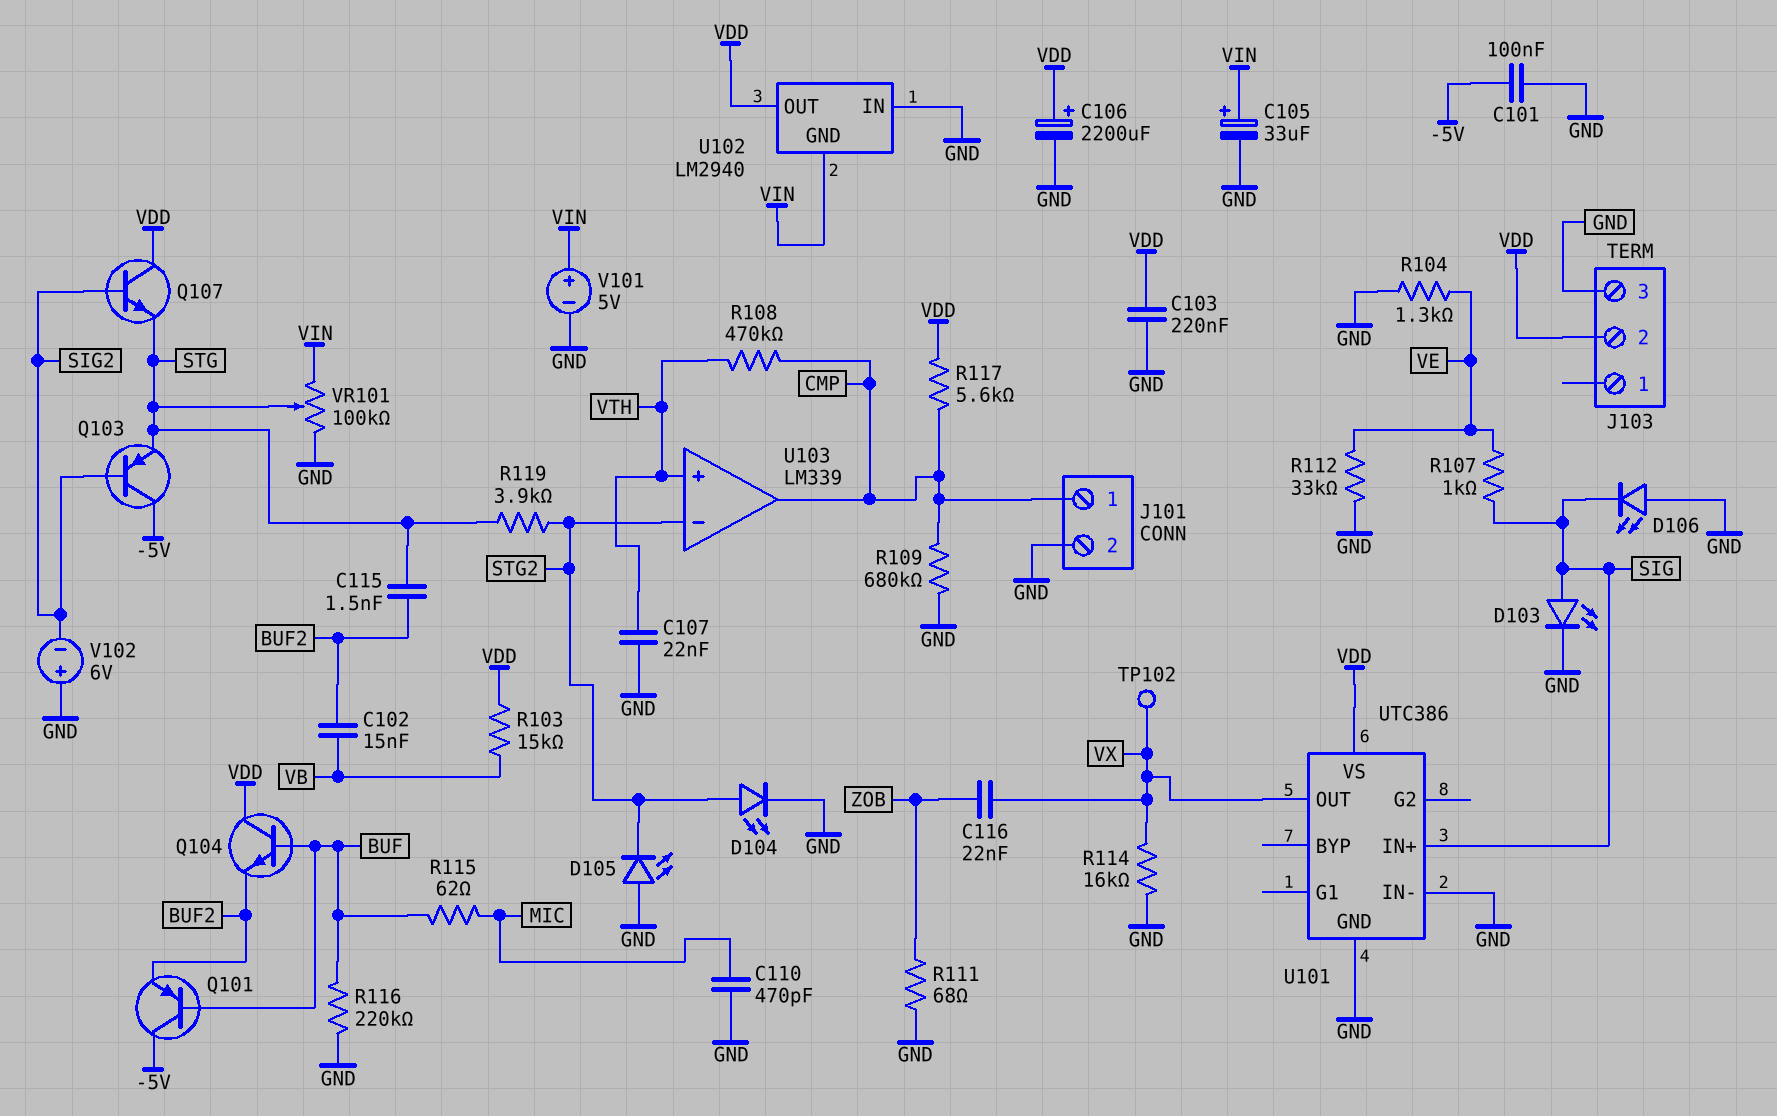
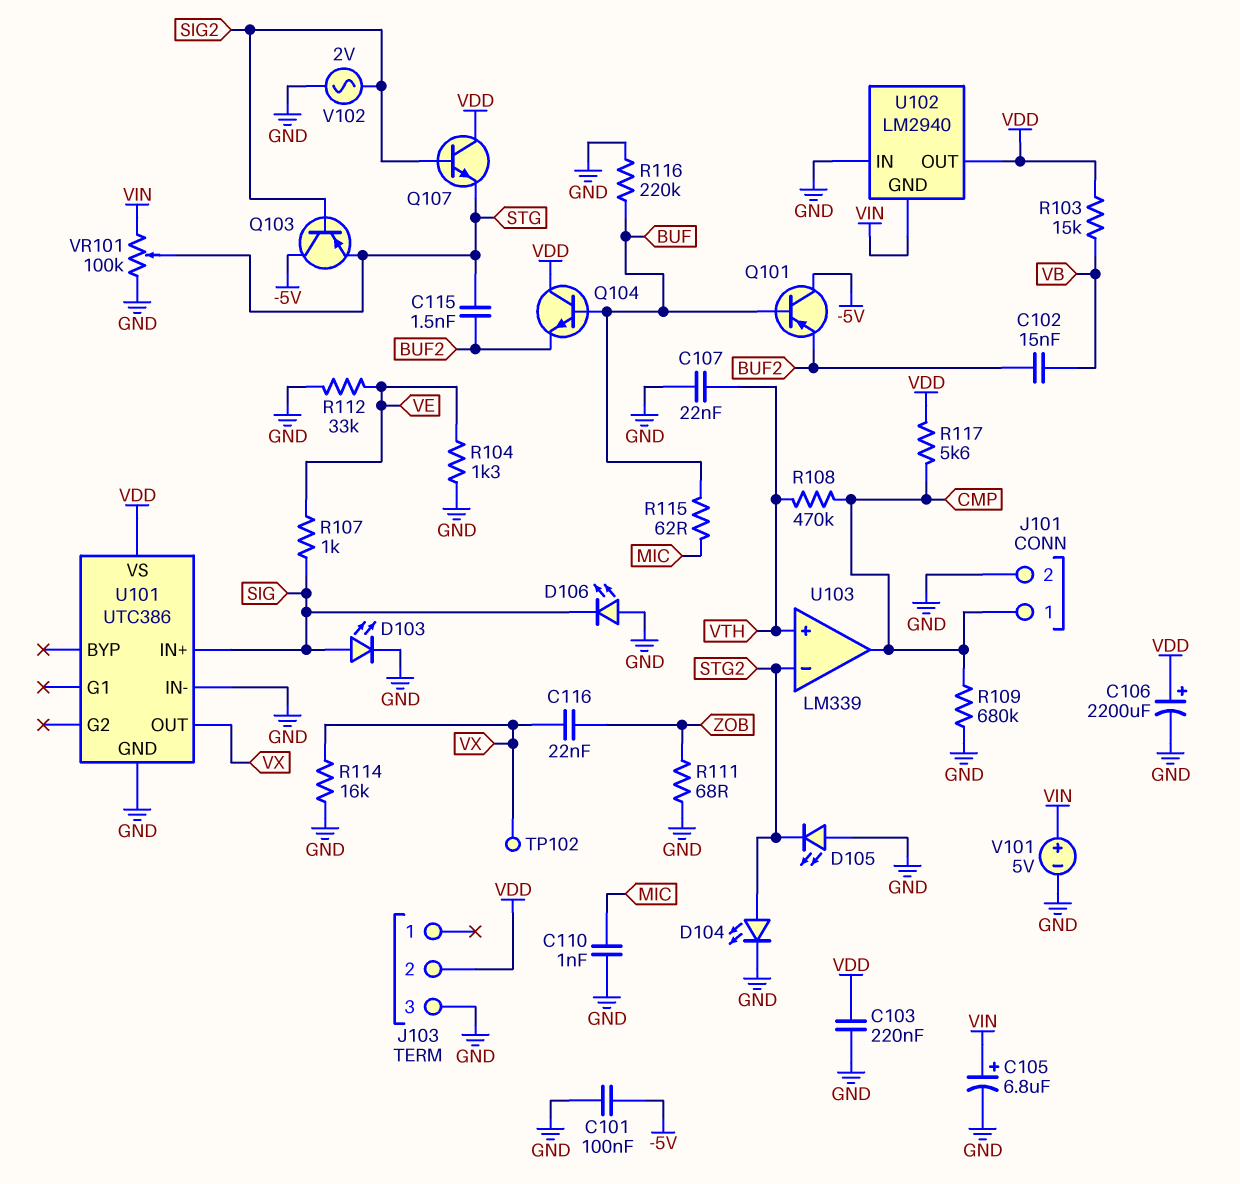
C105: 33uF (plus VIN, minus GND) -> 6.8uF (plus VIN, minus GND)
C110: 470pF (GND, MIC) -> 1nF (GND, MIC)
R119: 3.9k (STG, STG2) -> none
V102: 6V (plus GND, minus SIG2) -> AC 2V (GND, SIG2)

